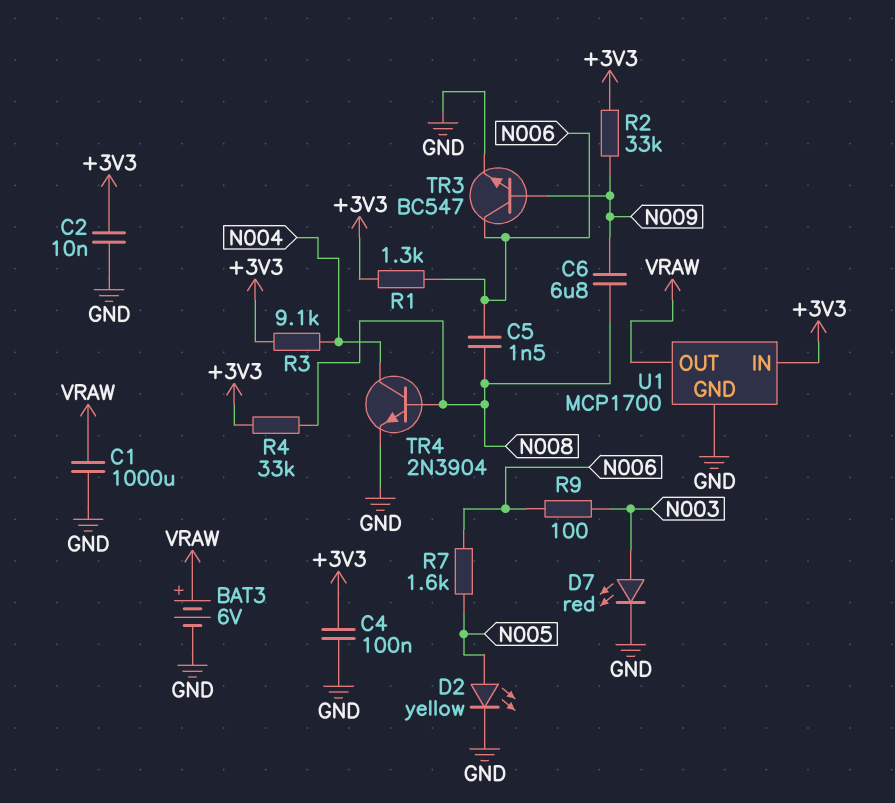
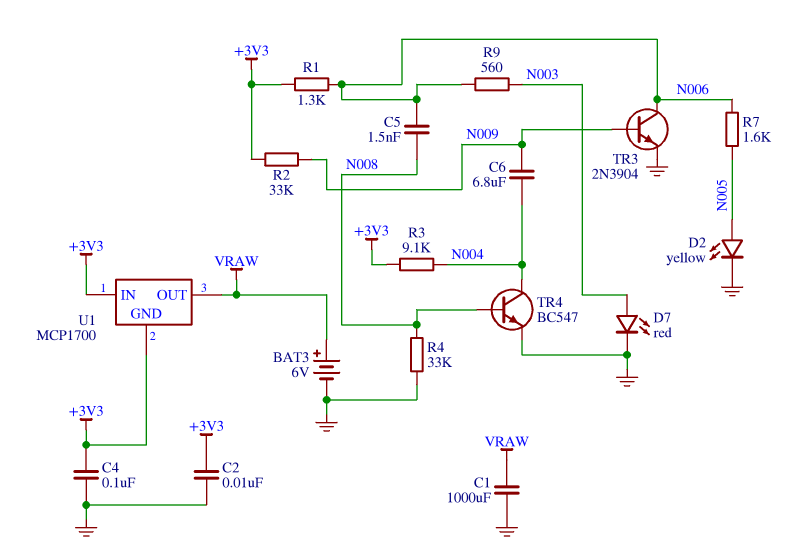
C6: 6.8uF (N008, N009) -> 6.8uF (N004, N009)
R4: 33k (+3V3, N008) -> 33k (GND, N008)
R9: 100 (N003, N006) -> 560 (N003, N006)
TR3: NPN BC547 (B N009, C N006, E GND) -> NPN 2N3904 (B N009, C N006, E GND)
TR4: NPN 2N3904 (B N008, C N004, E GND) -> NPN BC547 (B N008, C N004, E GND)
U1 pin GND: GND -> +3V3

